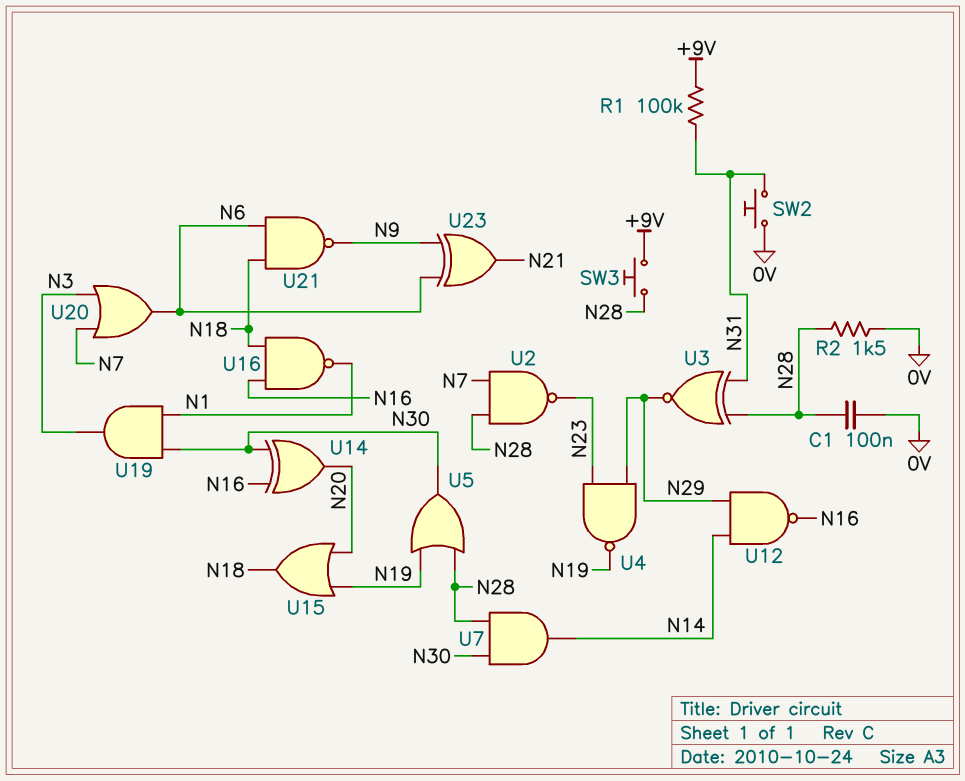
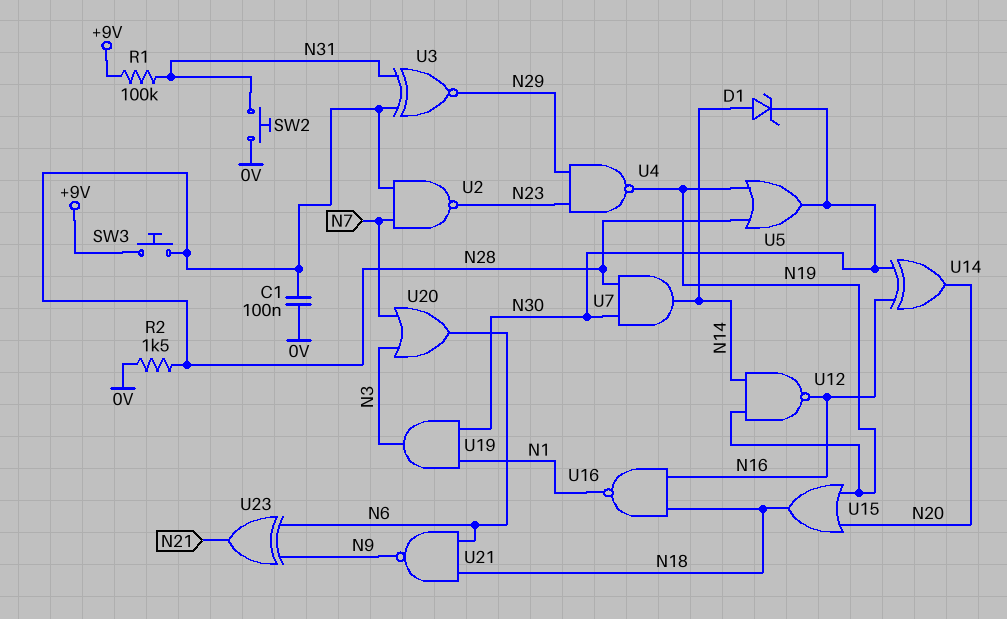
D1: none -> zener (A N14, K N30)
U12: NAND (in N14, in N29, out N16) -> NAND (in N14, in N19, out N16)

